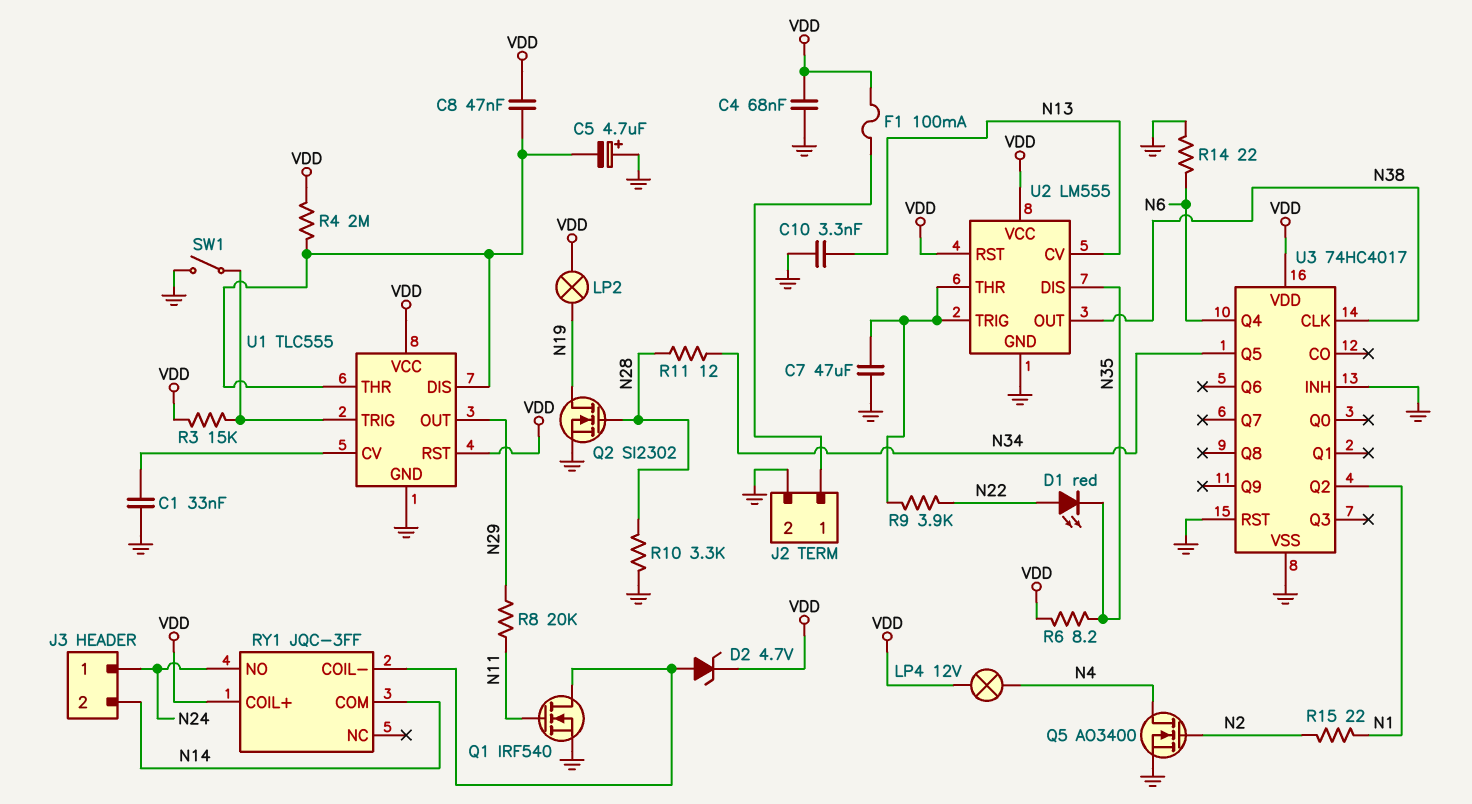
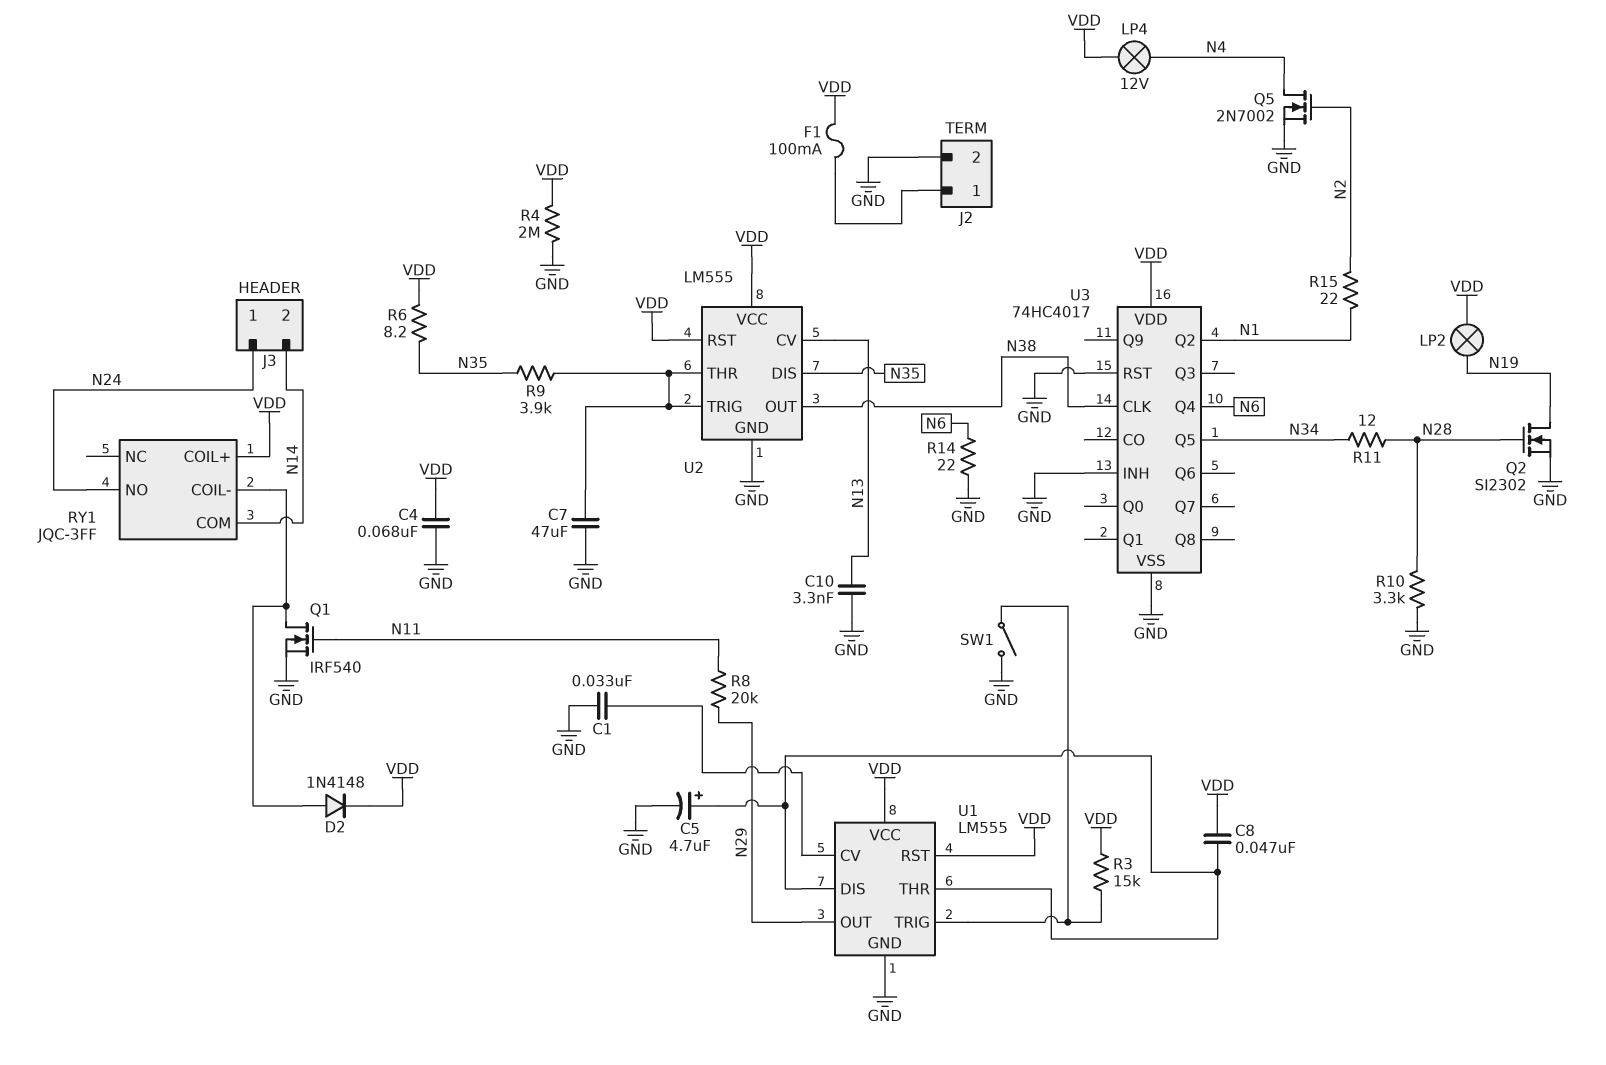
C5: 4.7uF (plus GND, minus U1/DIS) -> 4.7uF (plus U1/DIS, minus GND)
D1: LED red (A N22, K N35) -> none
D2: zener 4.7V (A RY1/COIL-, K VDD) -> diode 1N4148 (A RY1/COIL-, K VDD)
Q5: NMOS AO3400 (G N2, D N4, S GND) -> NMOS 2N7002 (G N2, D N4, S GND)
R4: 2M (U1/DIS, VDD) -> 2M (GND, VDD)
R9: 3.9k (N22, U2/THR) -> 3.9k (N35, U2/THR)
U1: TLC555 -> LM555

